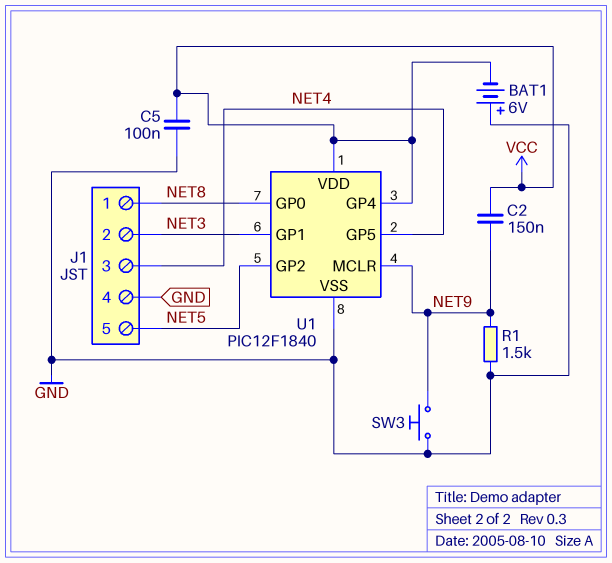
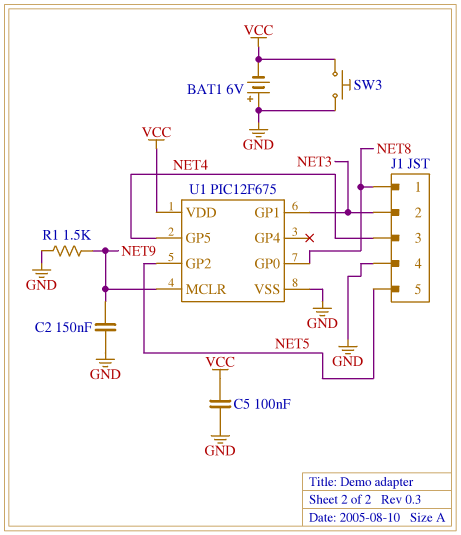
C2: 150nF (NET9, VCC) -> 150nF (GND, NET9)
SW3: button (GND, NET9) -> button (GND, VCC)
U1: PIC12F1840 -> PIC12F675
U1 pin GP4: VCC -> none

